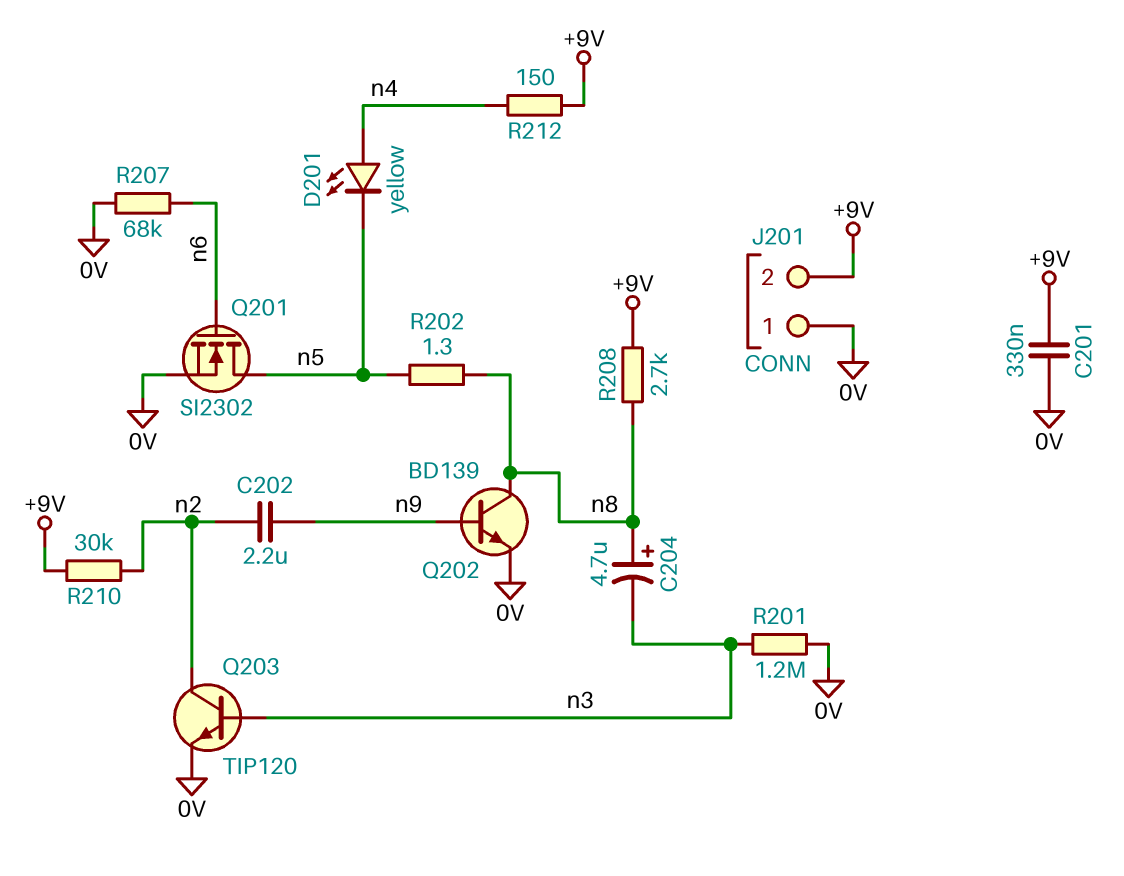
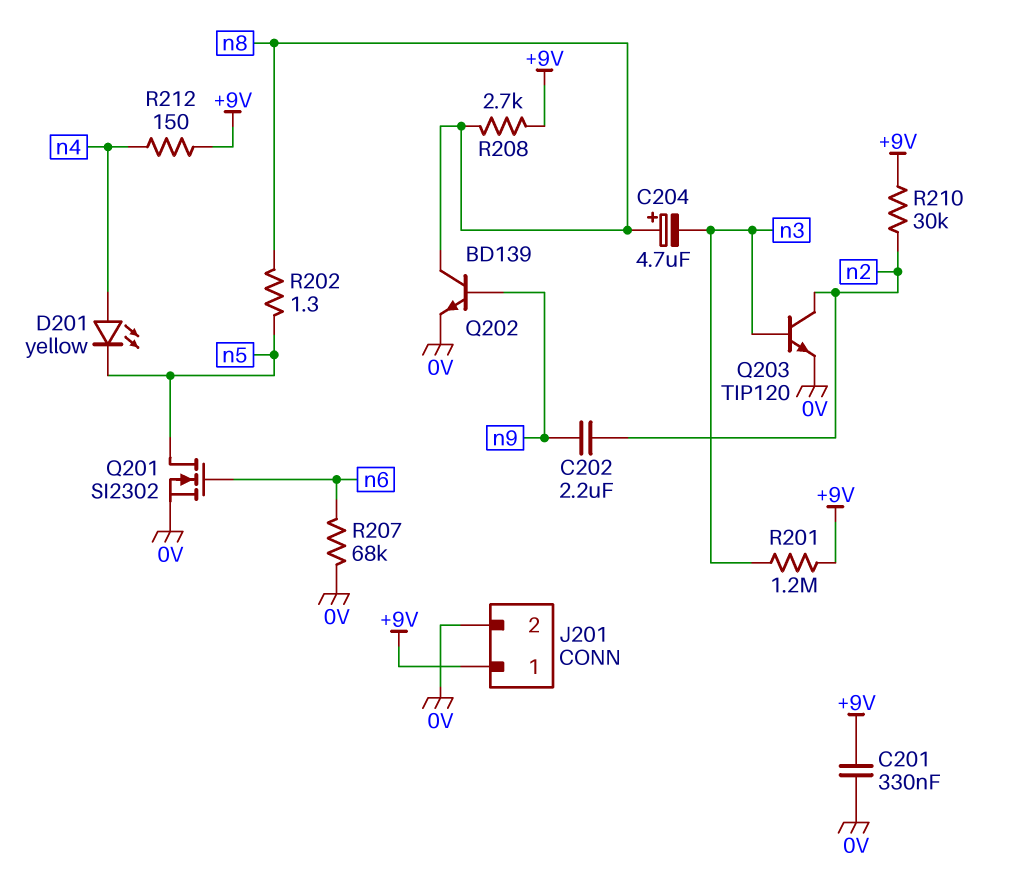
J201 pin 1: 0V -> +9V
J201 pin 2: +9V -> 0V
R201: 1.2M (0V, n3) -> 1.2M (+9V, n3)

